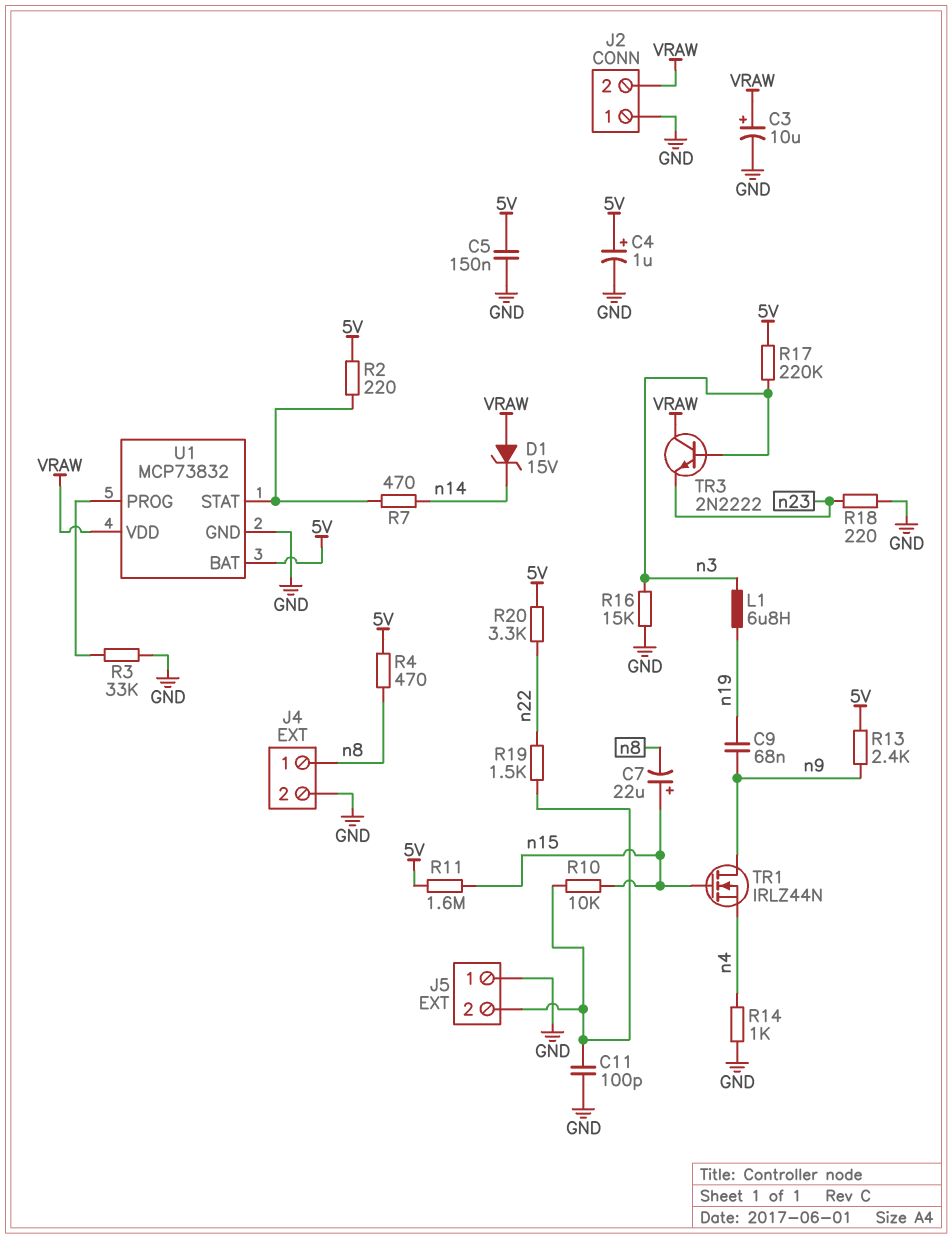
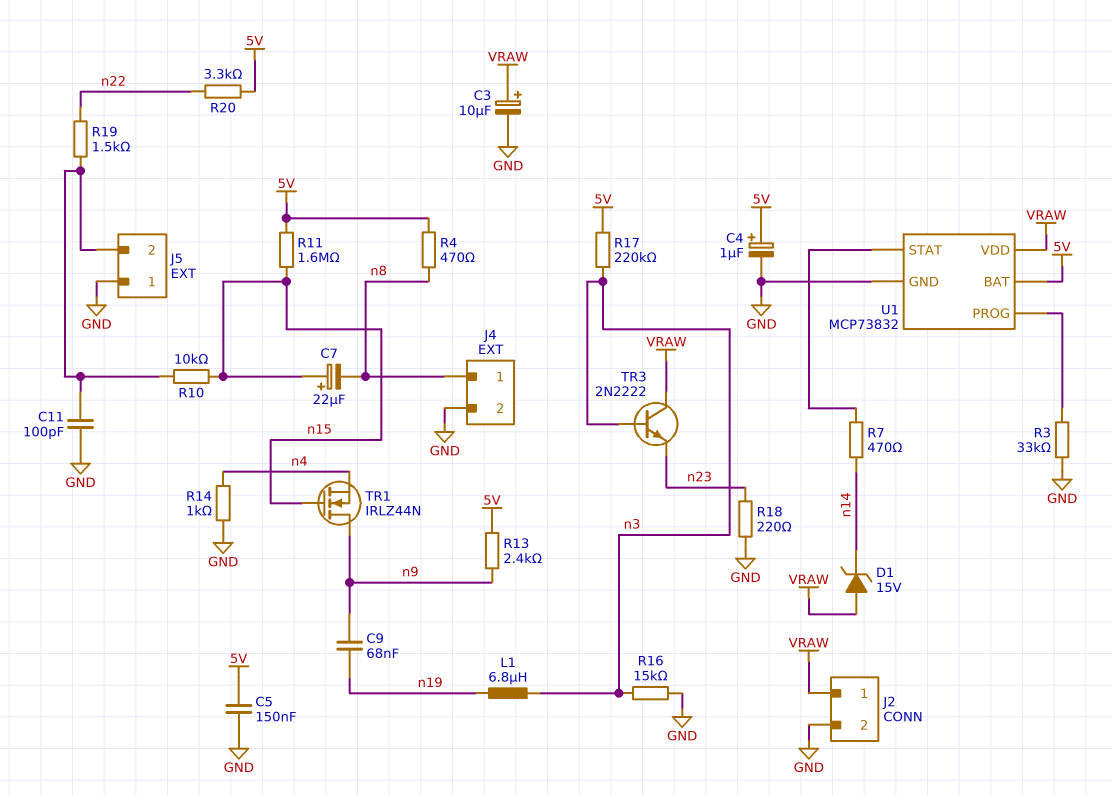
J2 pin 1: GND -> VRAW
J2 pin 2: VRAW -> GND
R2: 220 (5V, U1/STAT) -> none

